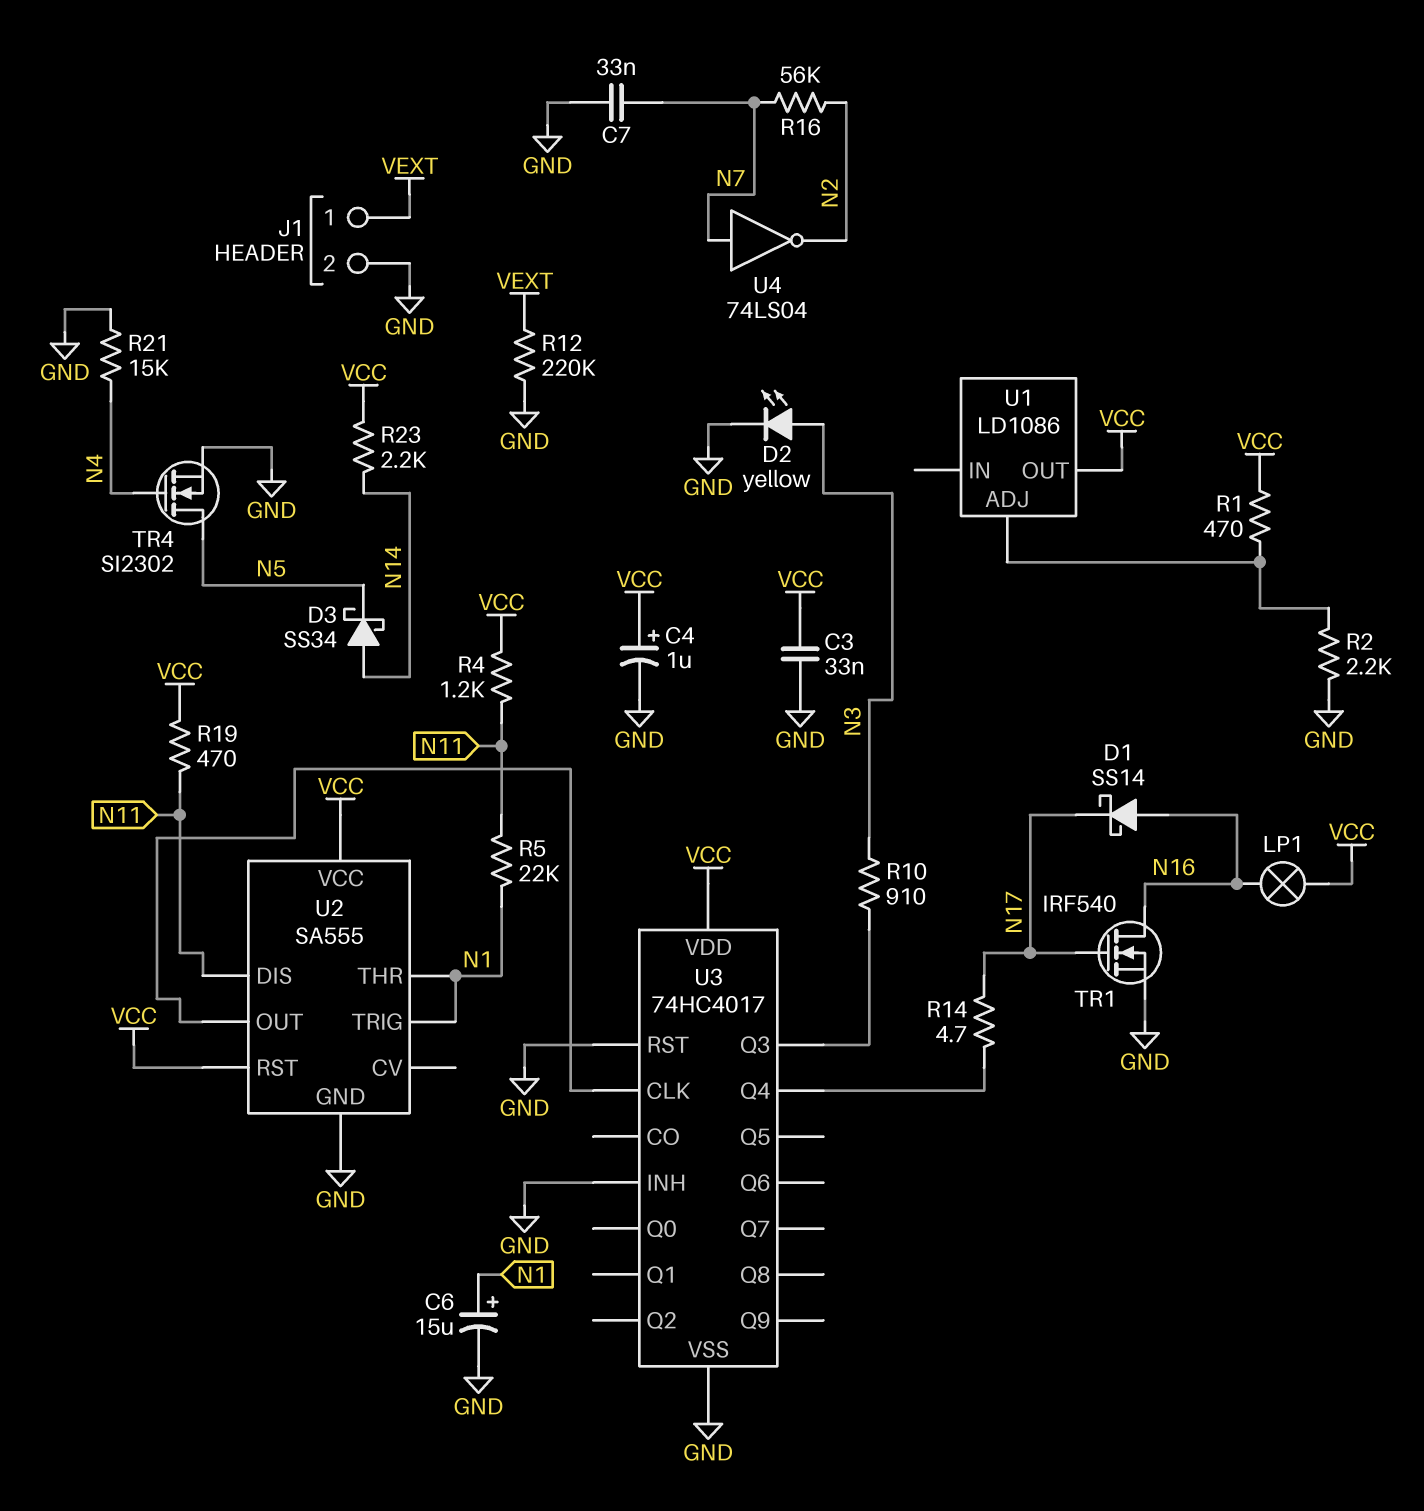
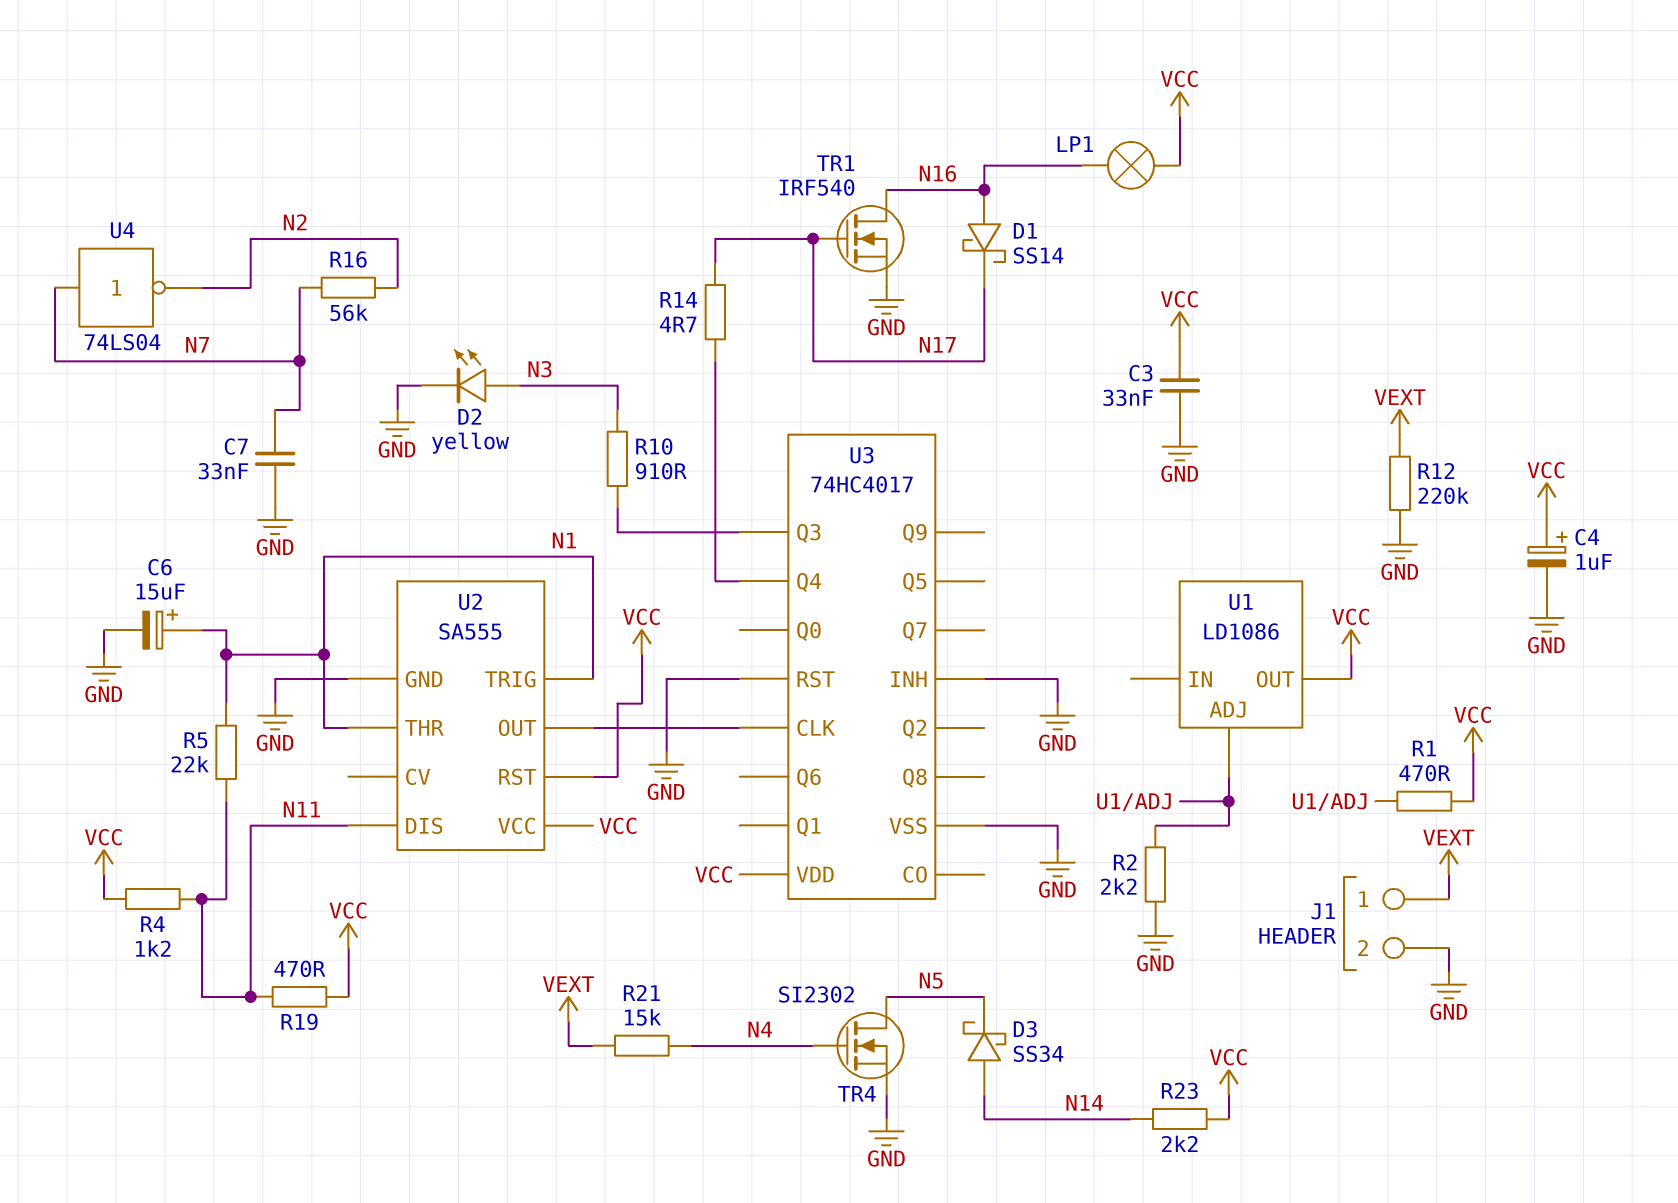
R21: 15k (GND, N4) -> 15k (N4, VEXT)

